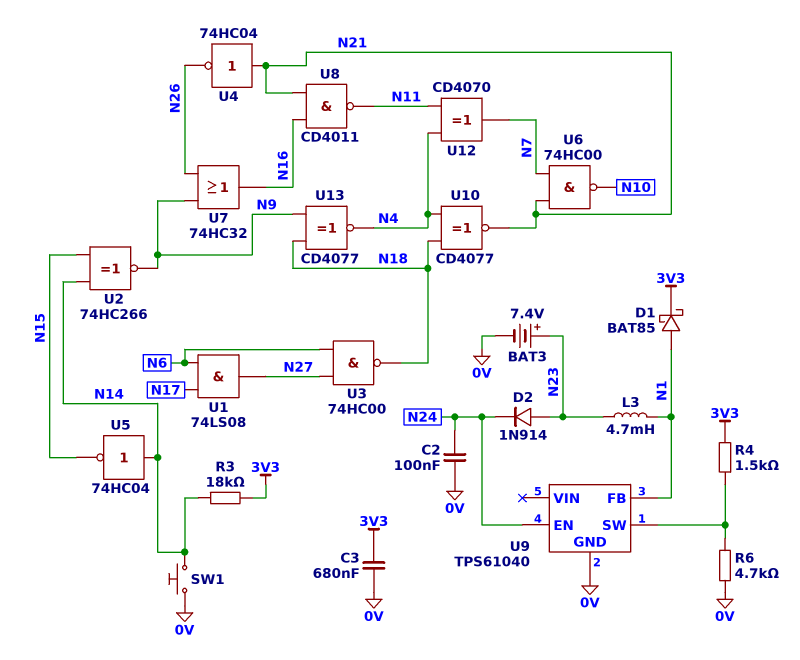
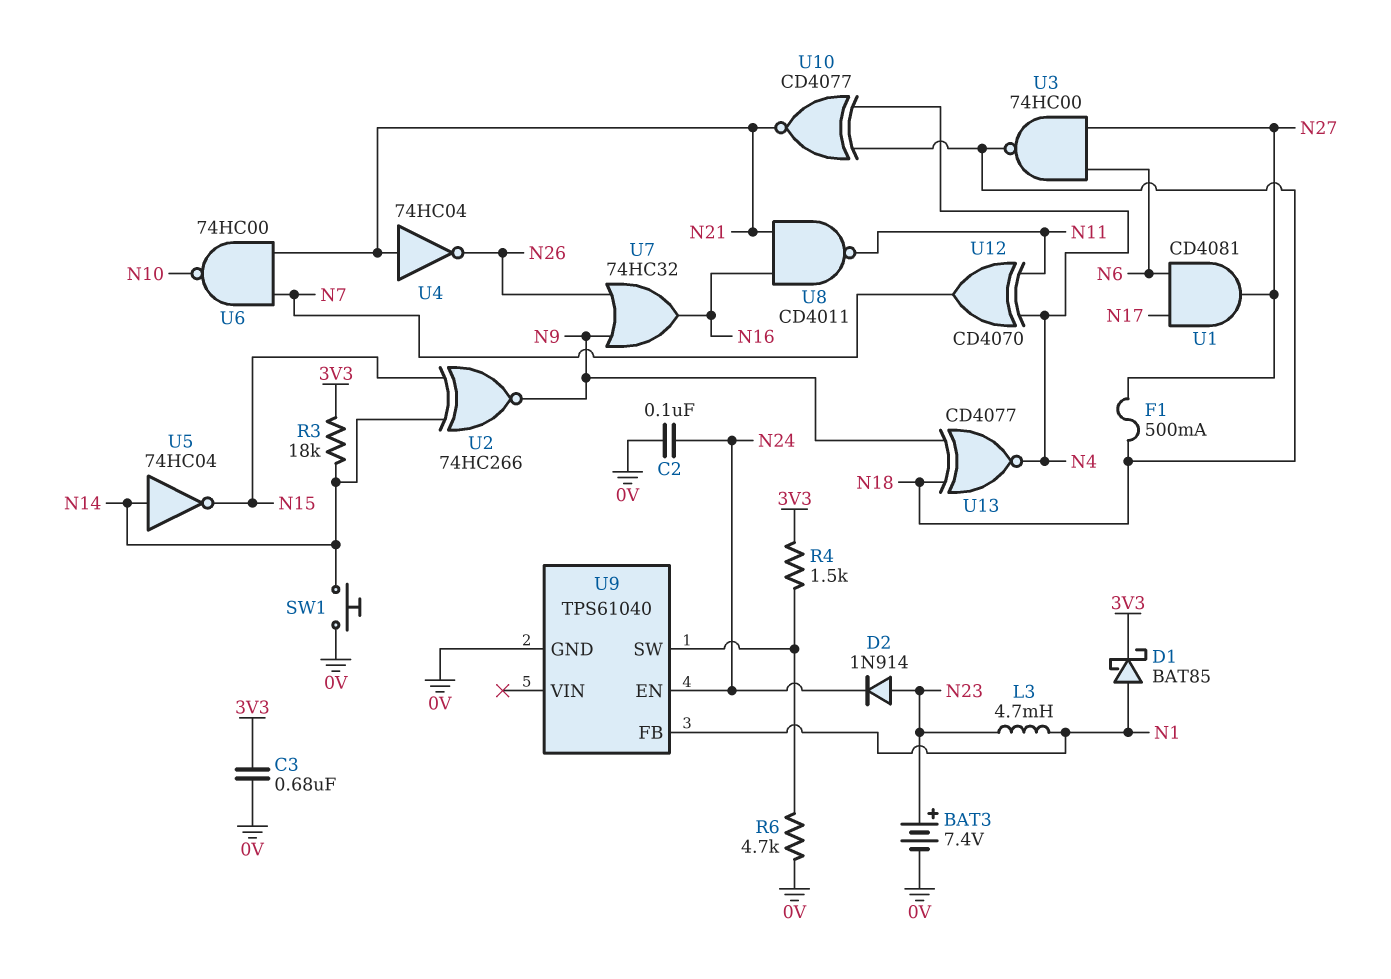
F1: none -> 500mA (N18, N27)
U1: AND 74LS08 (in N6, in N17, out N27) -> AND CD4081 (in N6, in N17, out N27)

